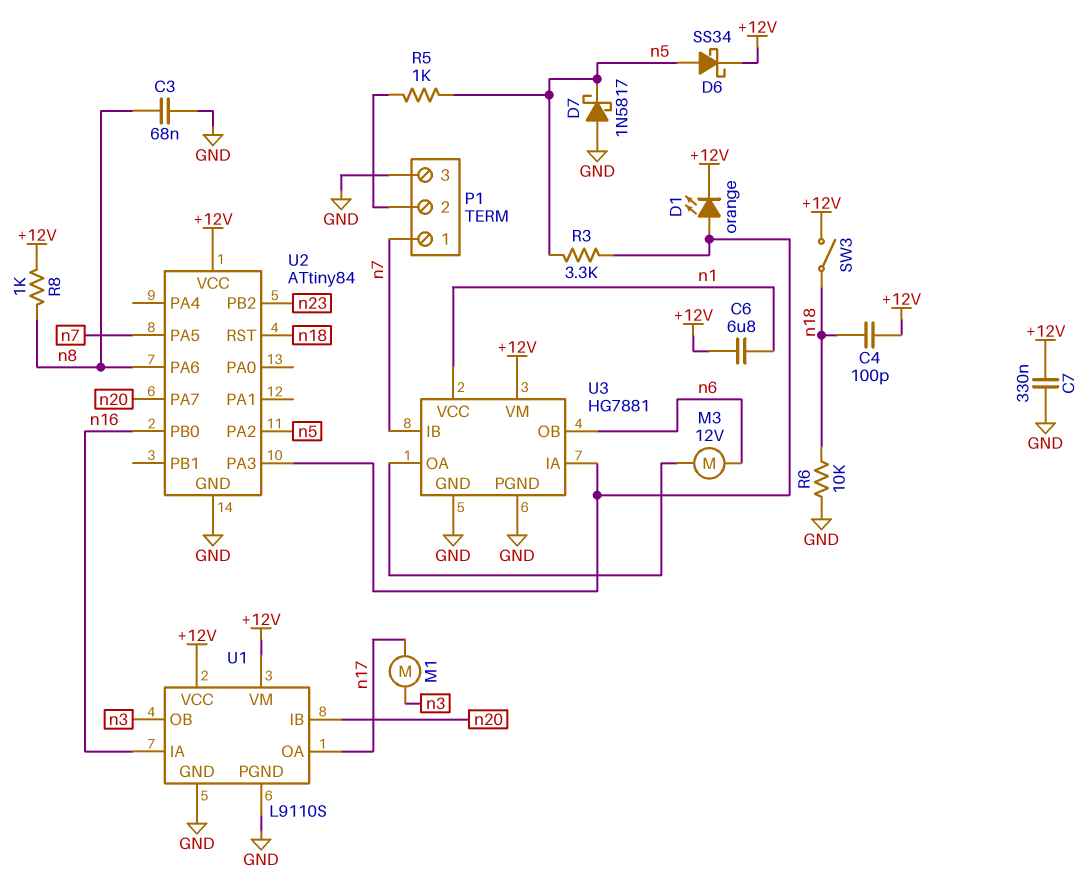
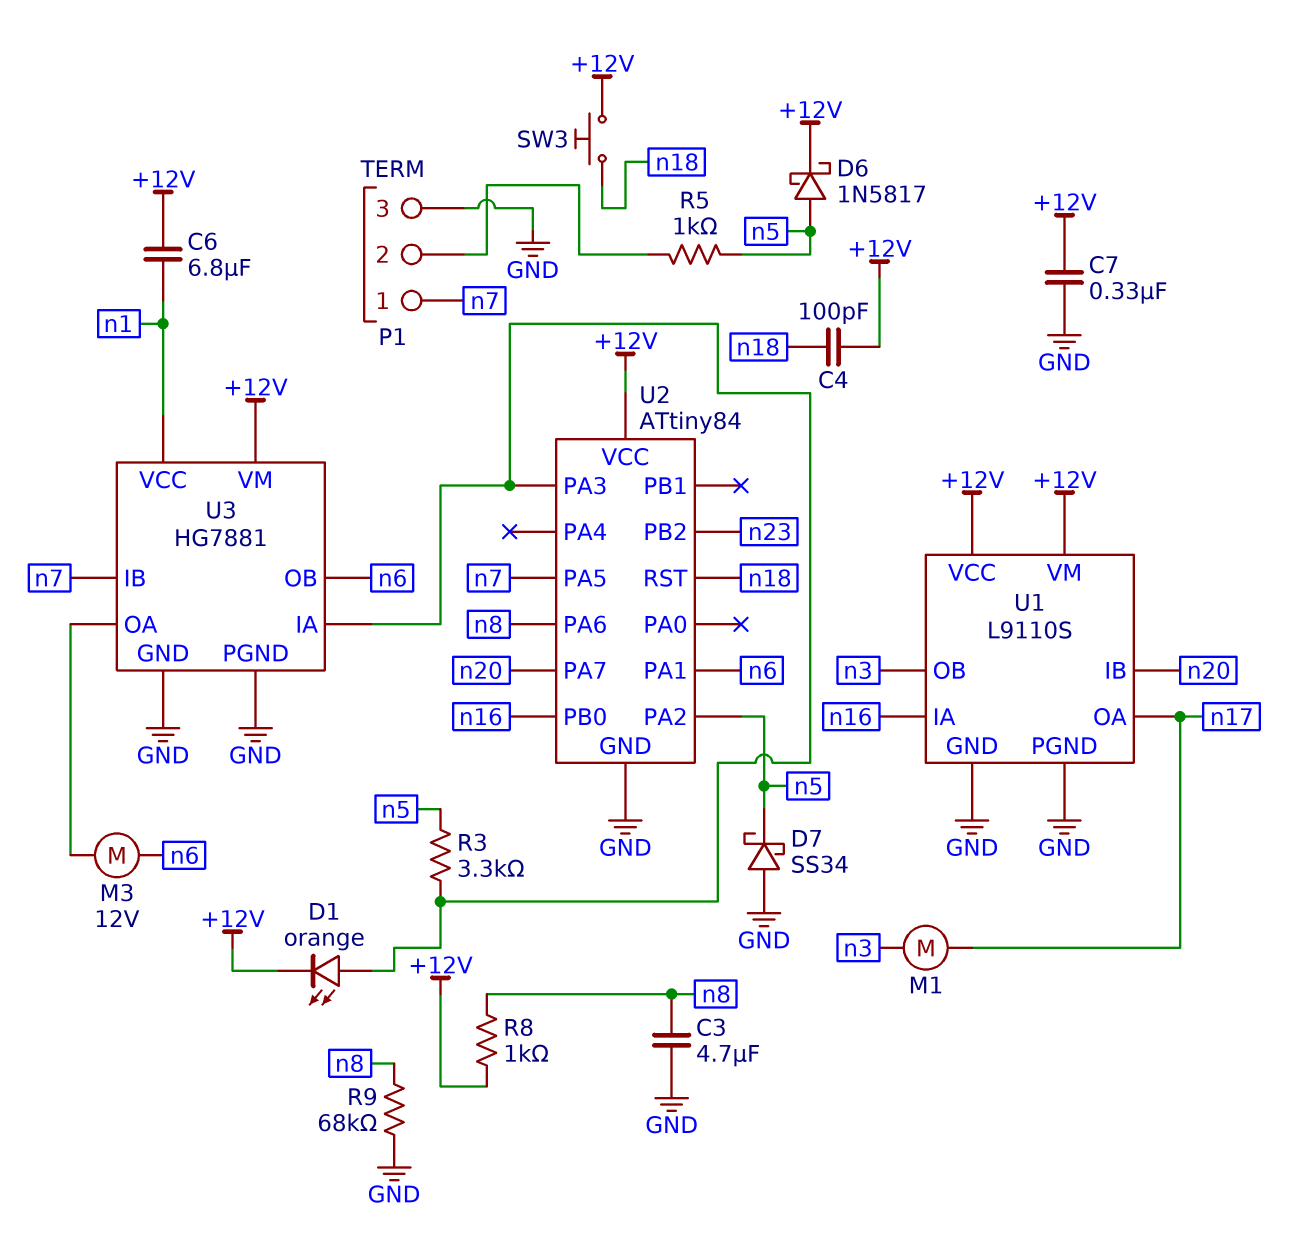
C3: 68nF (GND, n8) -> 4.7uF (GND, n8)
D6: schottky SS34 (A n5, K +12V) -> schottky 1N5817 (A n5, K +12V)
D7: schottky 1N5817 (A GND, K n5) -> schottky SS34 (A GND, K n5)
R6: 10k (GND, n18) -> none
R9: none -> 68k (GND, n8)
SW3: switch (+12V, n18) -> button (+12V, n18)
U2 pin PA1: none -> n6

